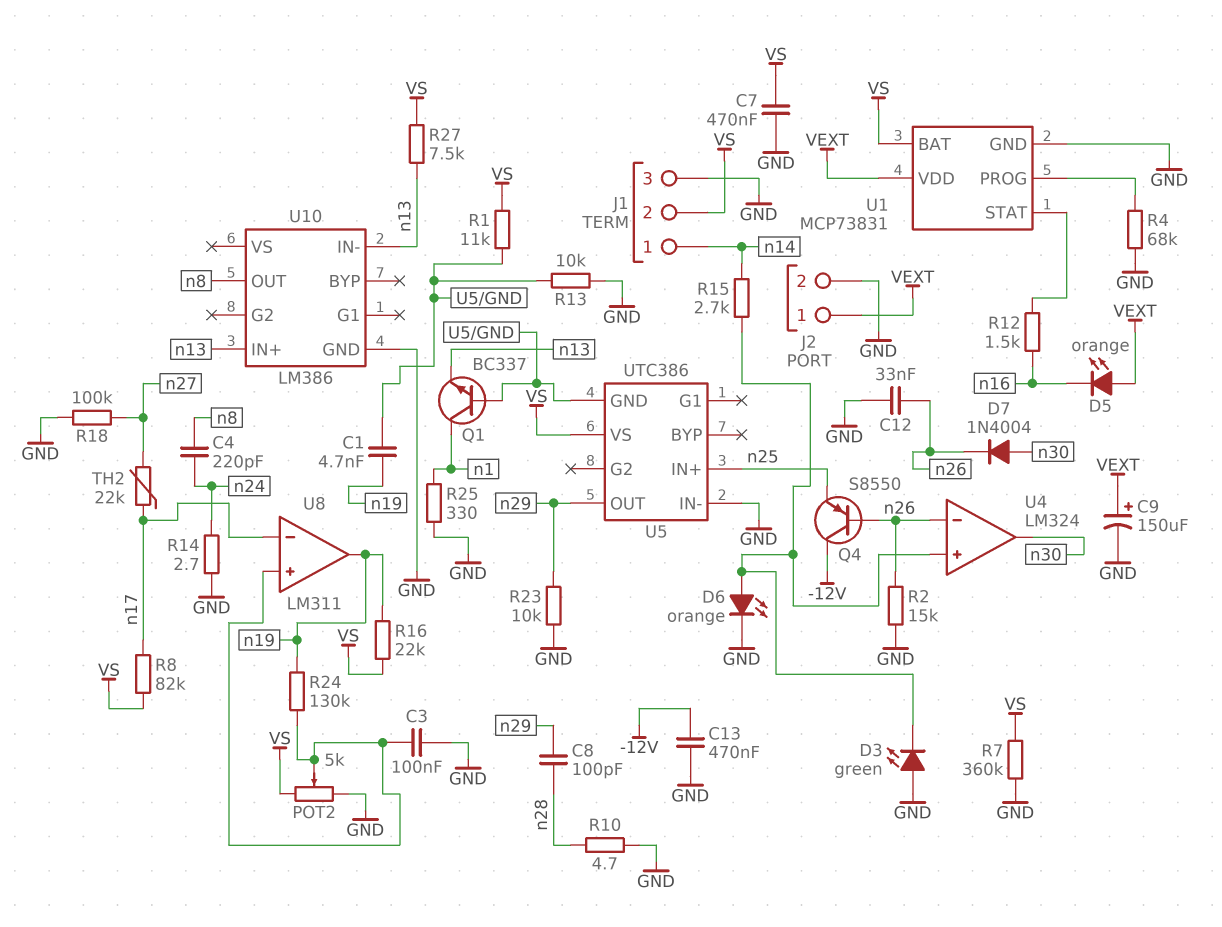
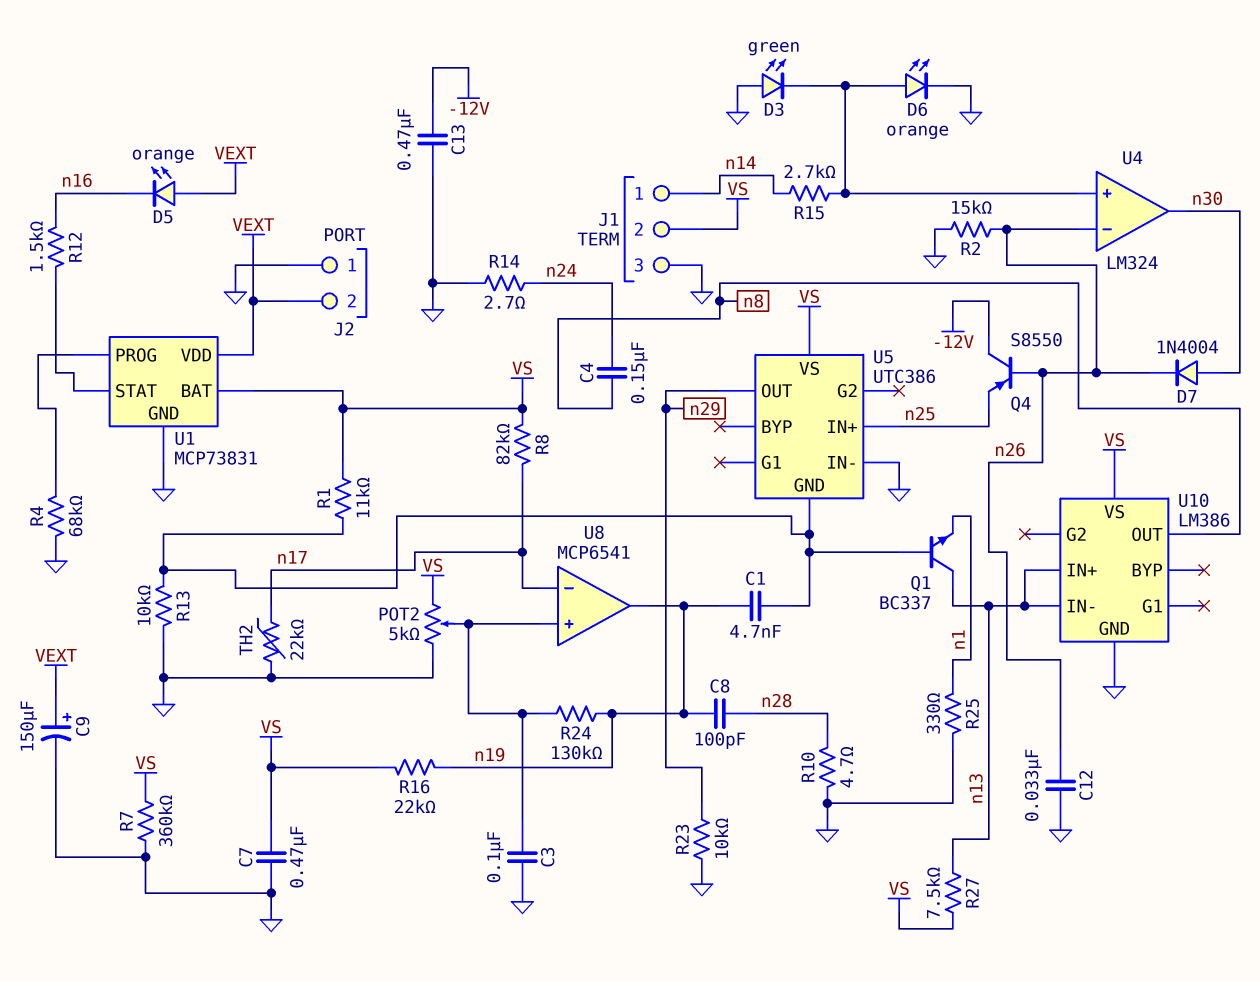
C4: 220pF (n8, n24) -> 150nF (n8, n24)
C8: 100pF (n28, n29) -> 100pF (n19, n28)
J2 pin 1: VEXT -> GND
J2 pin 2: GND -> VEXT
Q1: NPN BC337 (B U5/GND, C n1, E n13) -> NPN BC337 (B U5/GND, C n13, E n1)
R18: 100k (GND, n27) -> none
TH2: 22k (n17, n27) -> 22k (GND, n17)
U8: LM311 -> MCP6541
U10 pin VS: none -> VS

